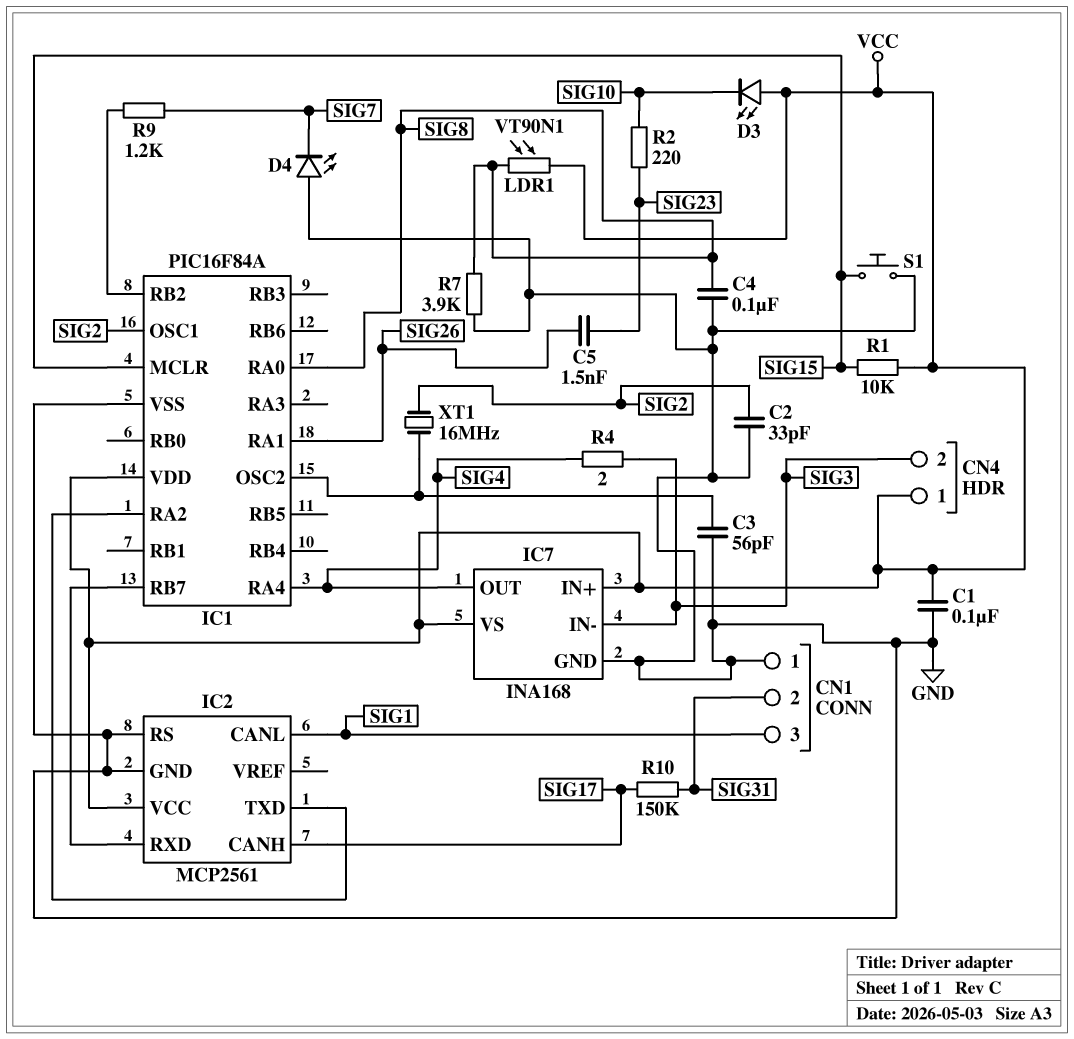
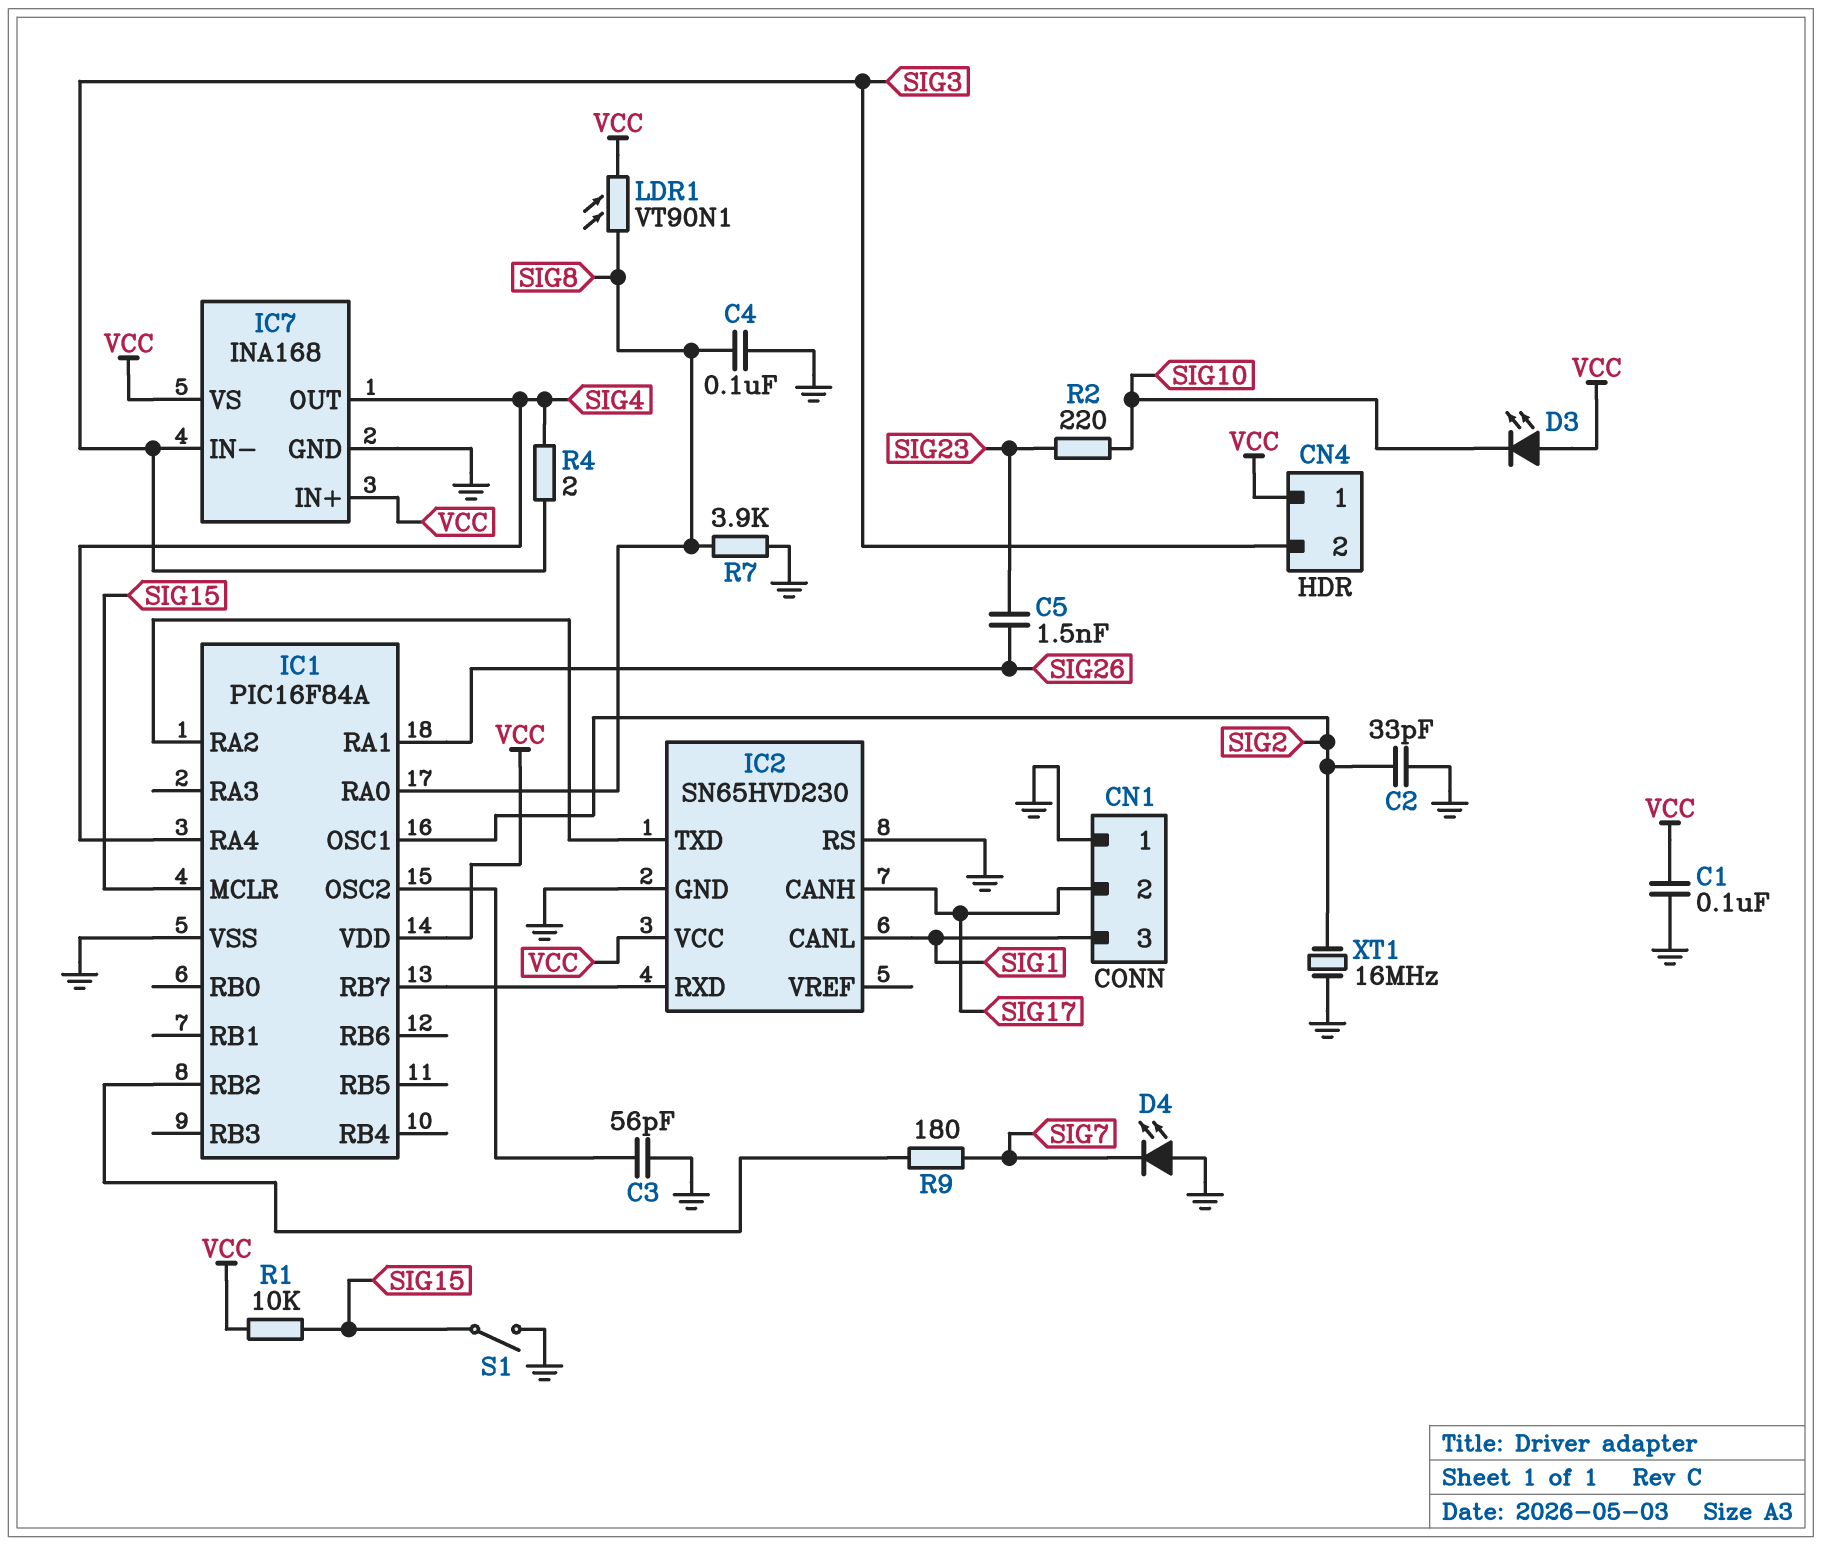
CN1 pin 2: SIG31 -> SIG17
IC2: MCP2561 -> SN65HVD230
R9: 1.2k (IC1/RB2, SIG7) -> 180 (IC1/RB2, SIG7)
R10: 150k (SIG17, SIG31) -> none
S1: button (GND, SIG15) -> switch (GND, SIG15)
XT1: 16MHz (IC1/OSC2, SIG2) -> 16MHz (GND, SIG2)

